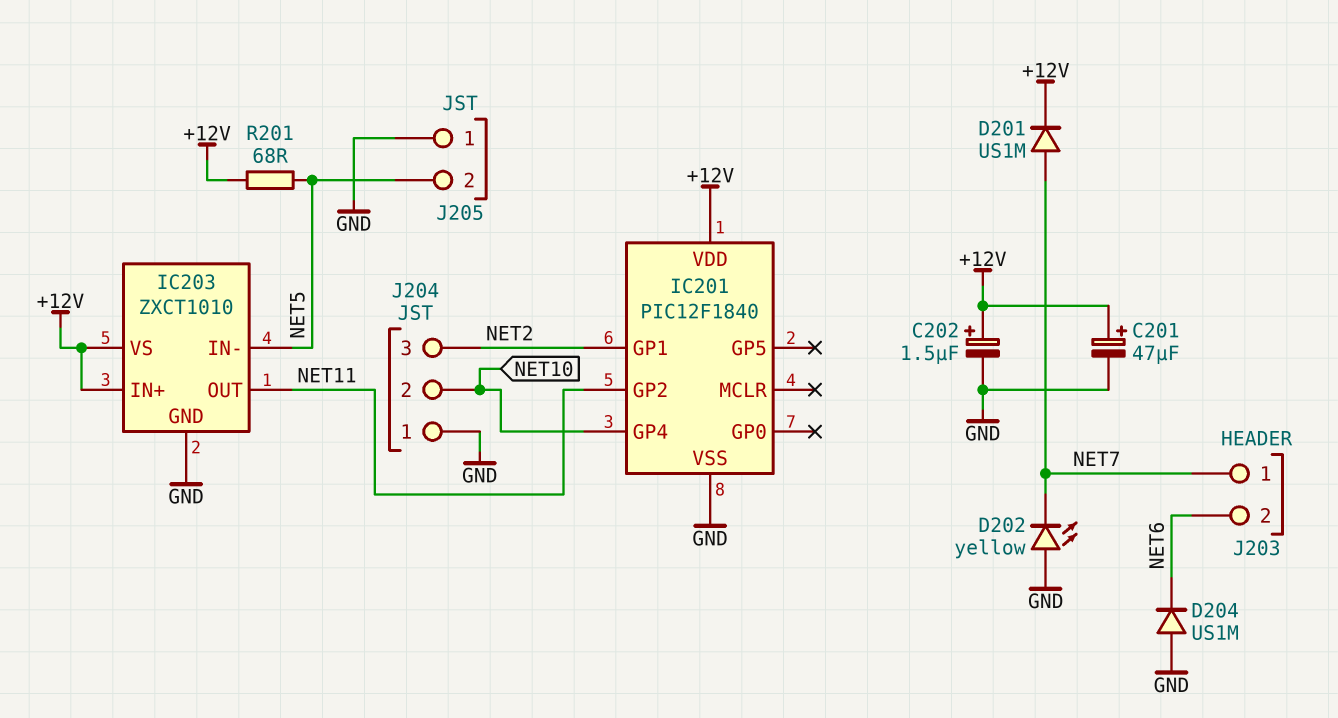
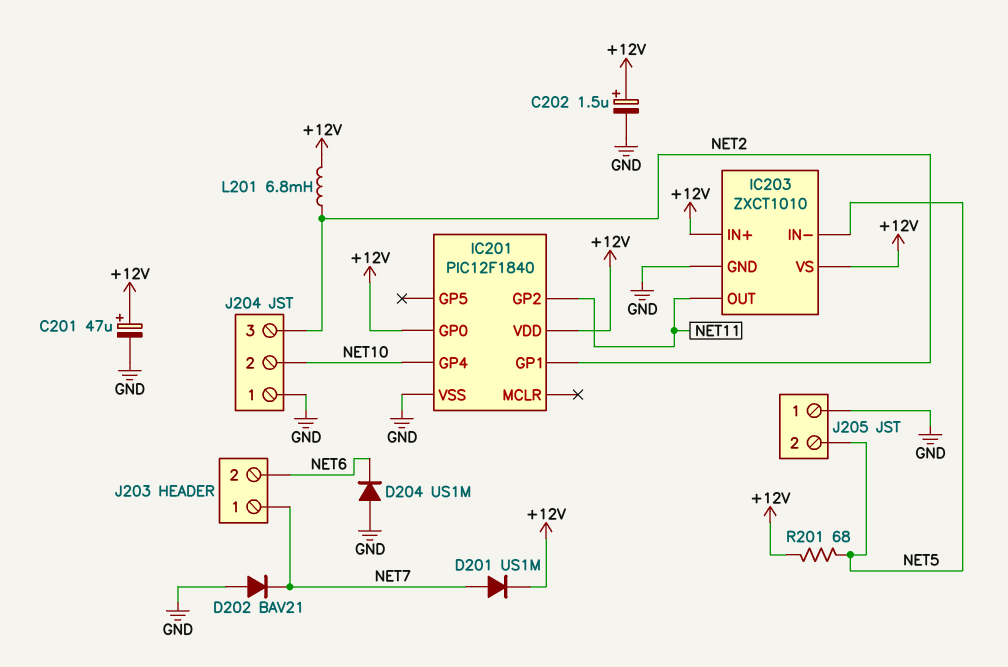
D202: LED yellow (A GND, K NET7) -> diode BAV21 (A GND, K NET7)
IC201 pin GP0: none -> +12V
L201: none -> 6.8mH (+12V, NET2)

